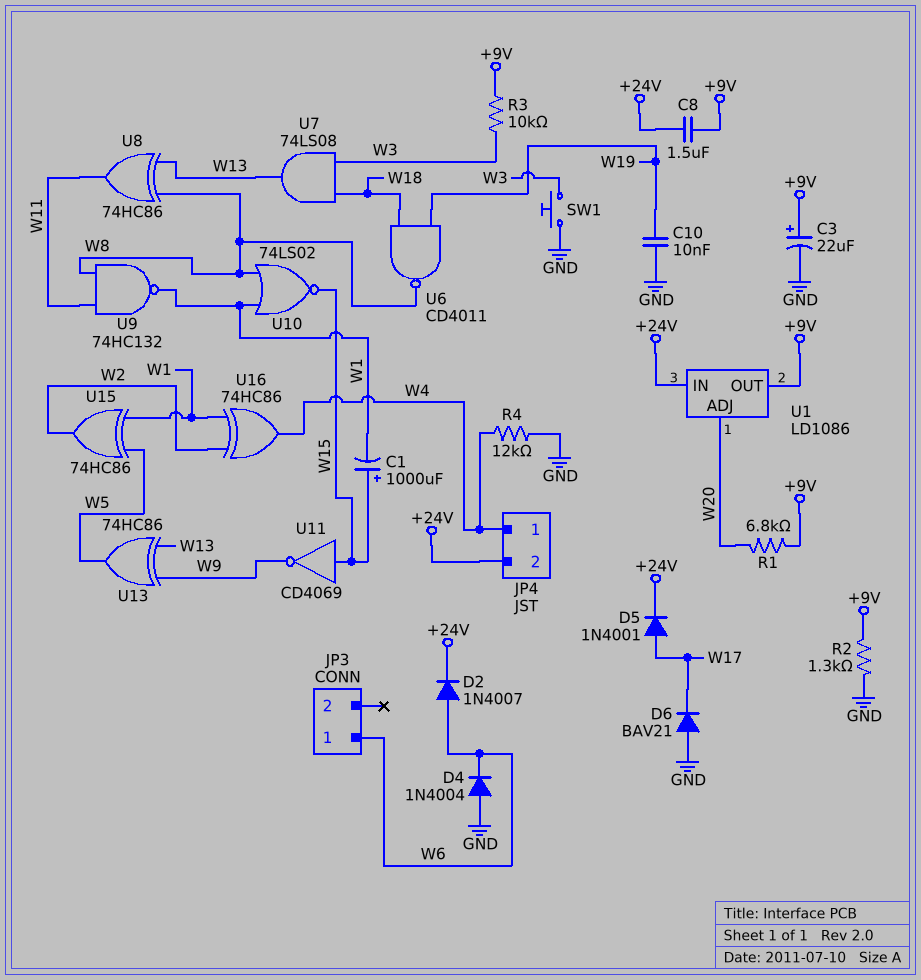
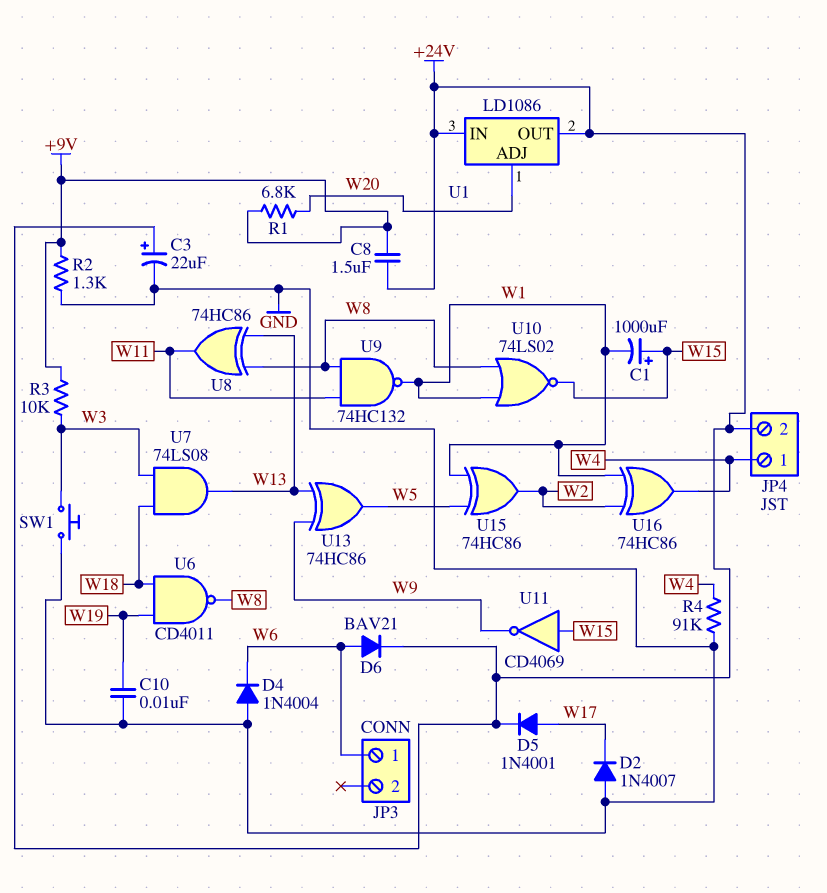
C3: 22uF (plus +9V, minus GND) -> 22uF (plus +24V, minus GND)
D2: diode 1N4007 (A W6, K +24V) -> diode 1N4007 (A GND, K W17)
D6: diode BAV21 (A GND, K W17) -> diode BAV21 (A W6, K +24V)
R4: 12k (GND, W4) -> 91k (GND, W4)
U1 pin OUT: +9V -> +24V

